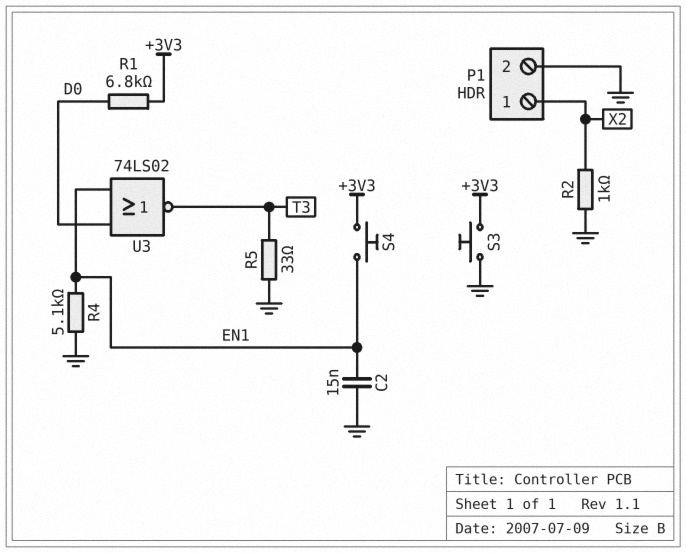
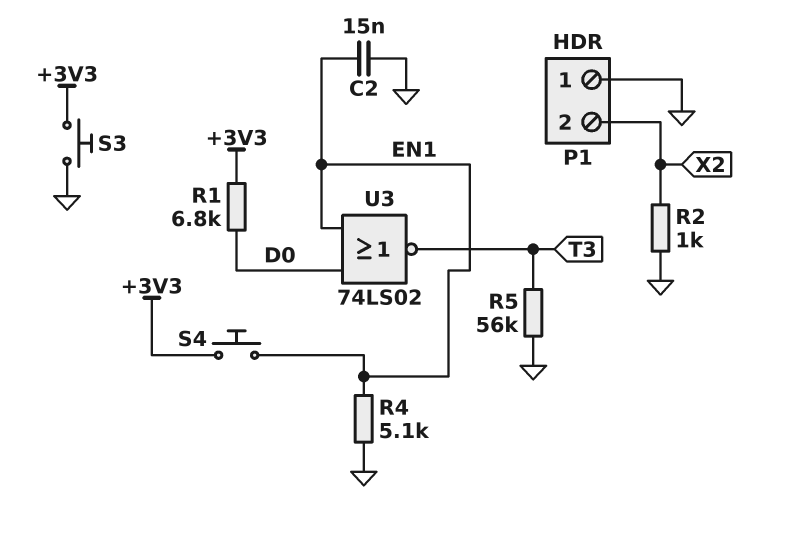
P1 pin 1: X2 -> GND
P1 pin 2: GND -> X2
R5: 33 (GND, T3) -> 56k (GND, T3)

